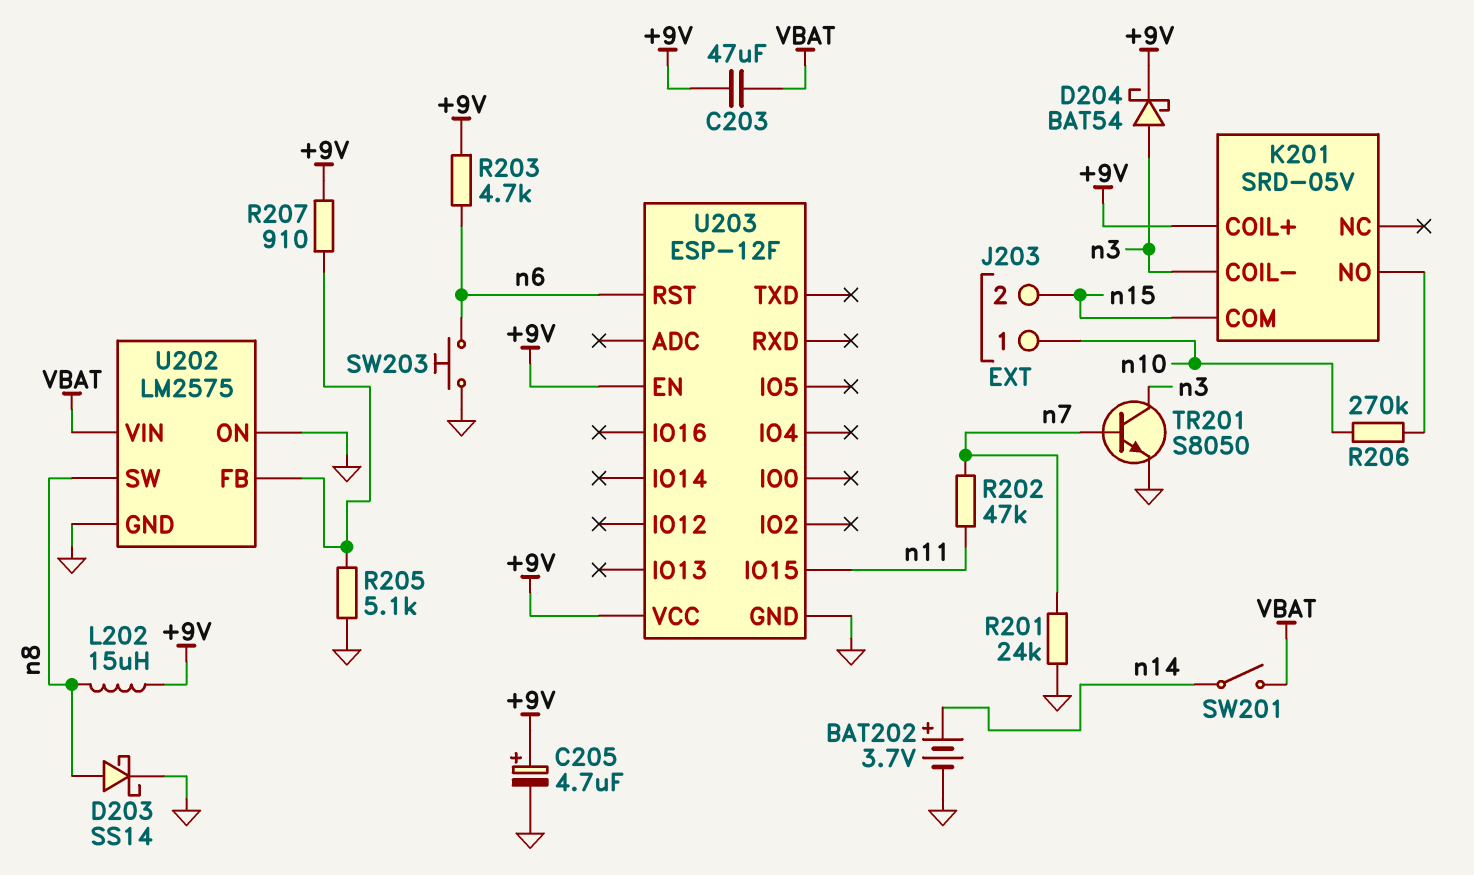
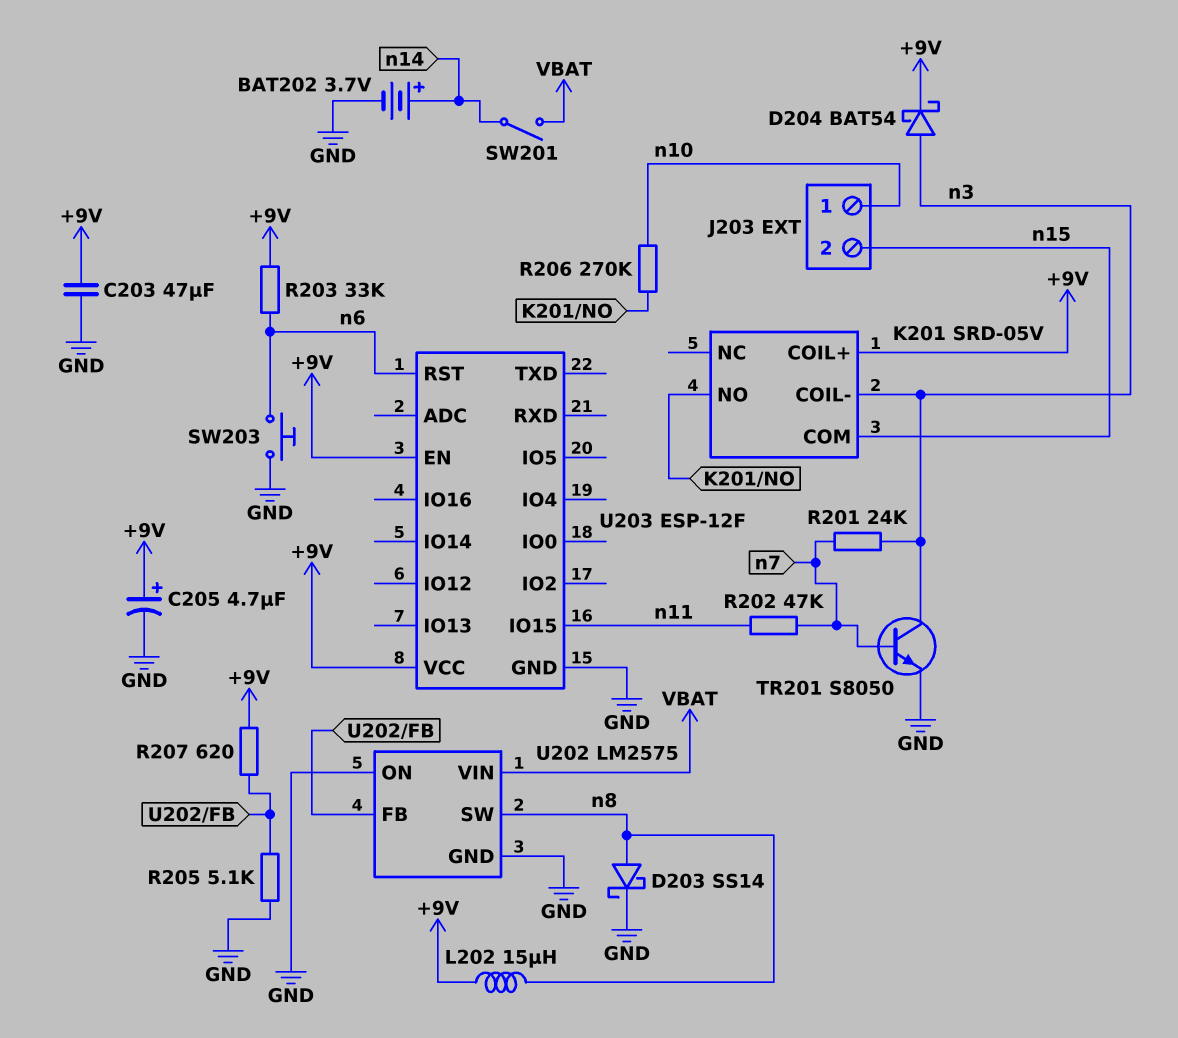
C203: 47uF (+9V, VBAT) -> 47uF (+9V, GND)
R201: 24k (GND, n7) -> 24k (n3, n7)
R203: 4.7k (+9V, n6) -> 33k (+9V, n6)
R207: 910 (+9V, U202/FB) -> 620 (+9V, U202/FB)

